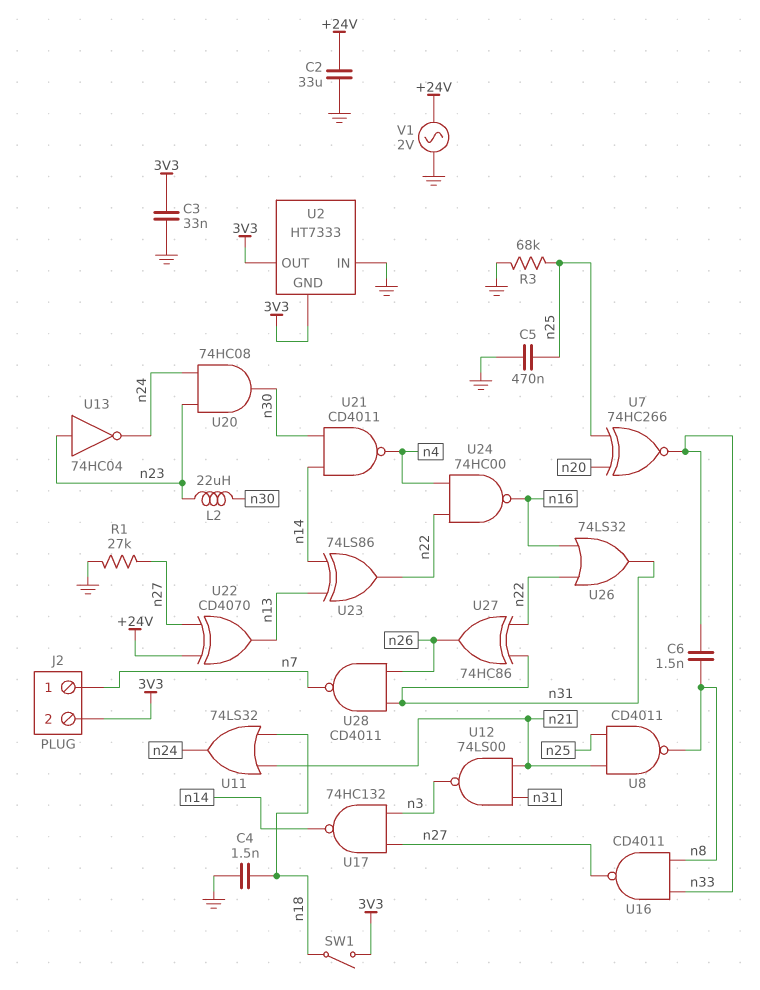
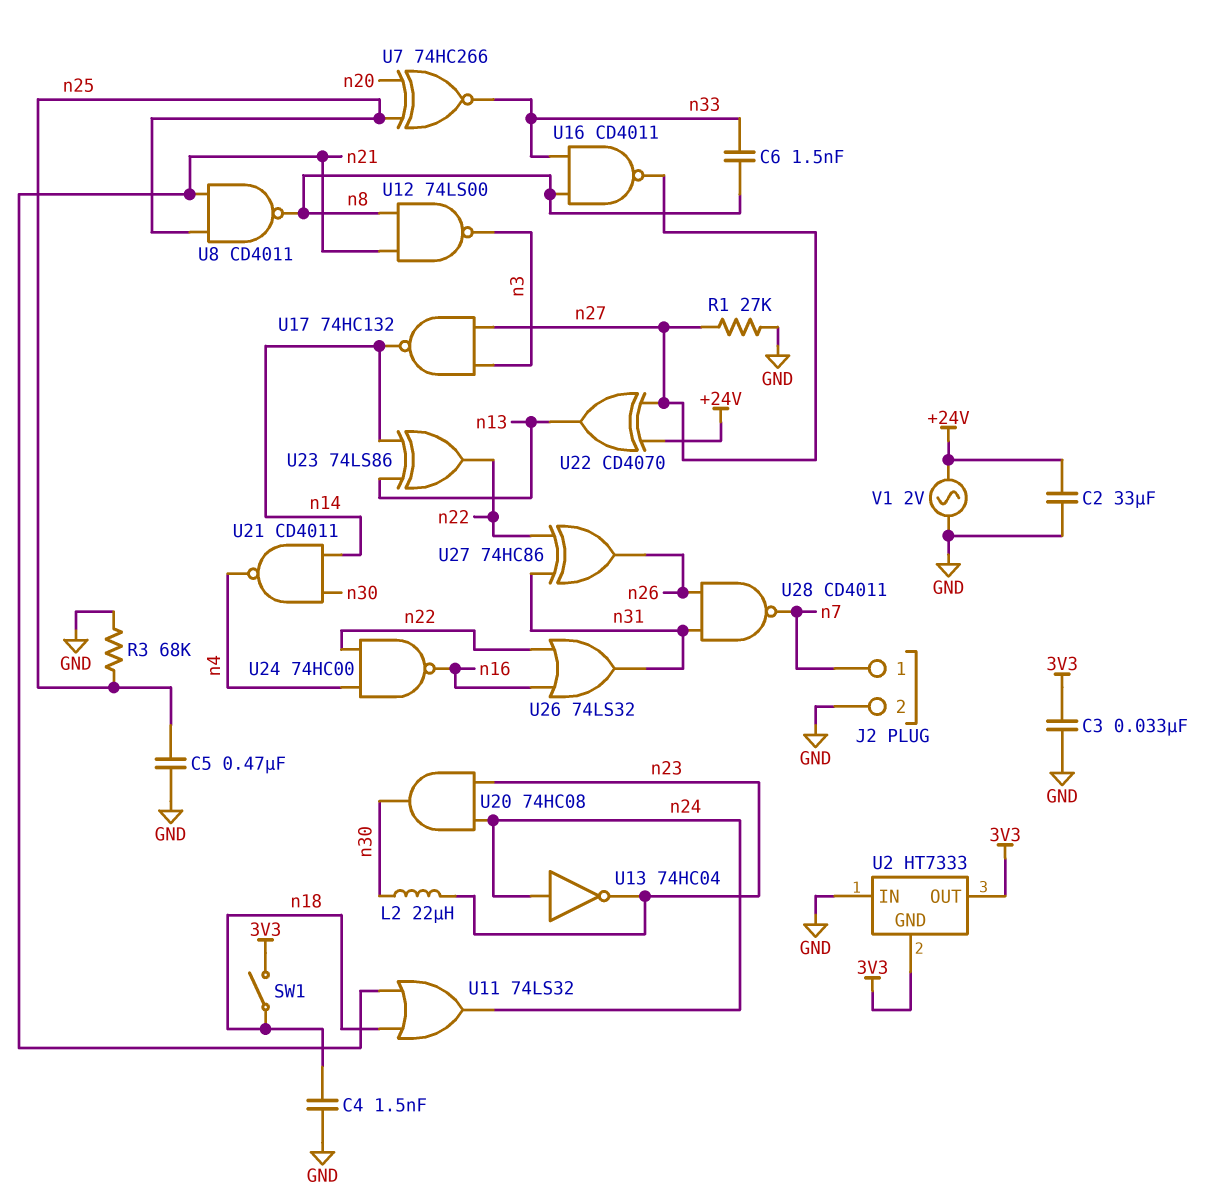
J2 pin 2: 3V3 -> GND
U12: NAND 74LS00 (in n21, in n31, out n3) -> NAND 74LS00 (in n8, in n21, out n3)
U13: NOT 74HC04 (in n23, out n24) -> NOT 74HC04 (in n24, out n23)

